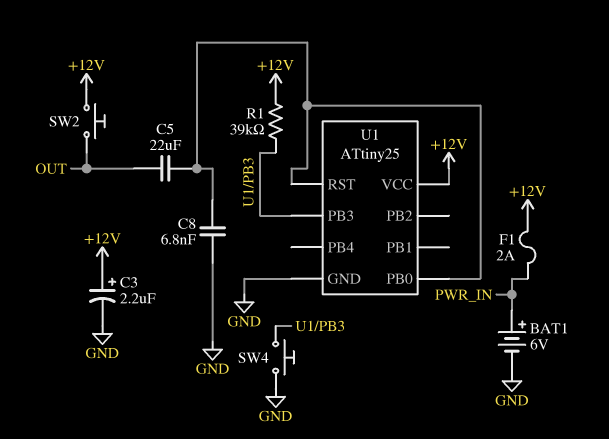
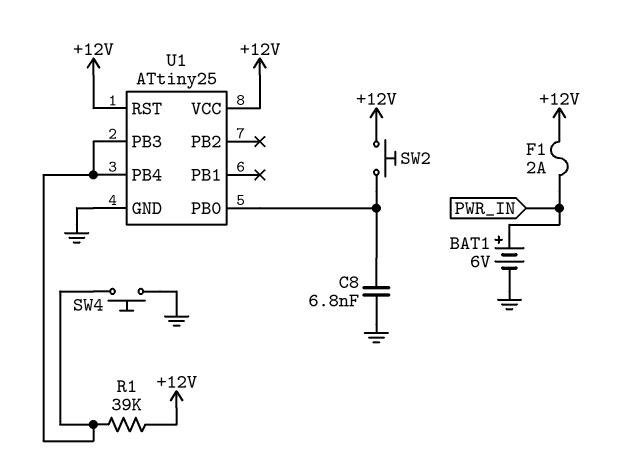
C3: 2.2uF (plus +12V, minus GND) -> none
C5: 22uF (OUT, U1/PB0) -> none
SW2: button (+12V, OUT) -> button (+12V, U1/PB0)
U1 pin PB4: none -> U1/PB3
U1 pin RST: U1/PB0 -> +12V

